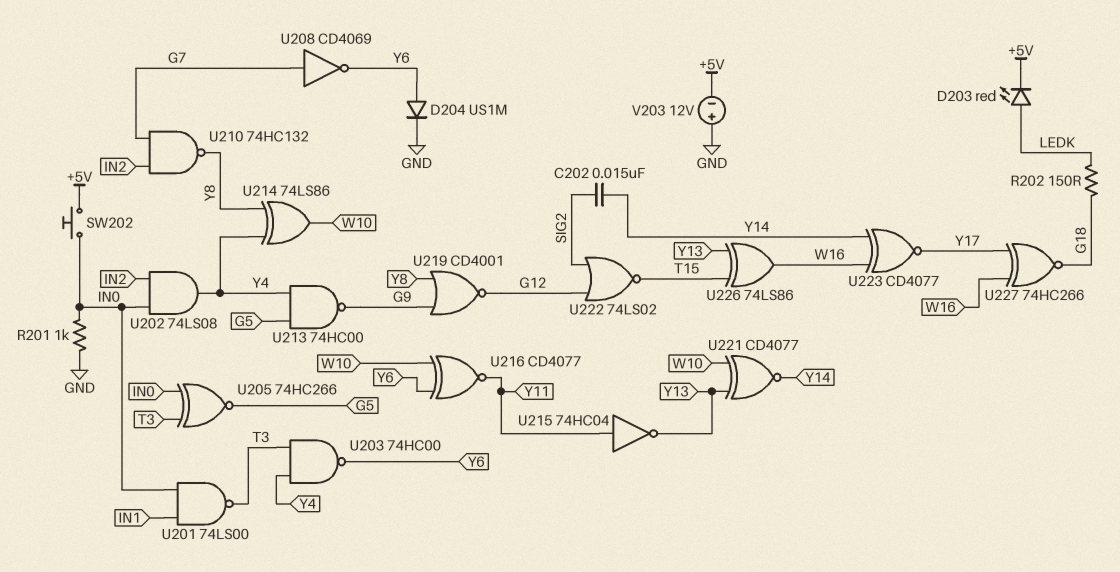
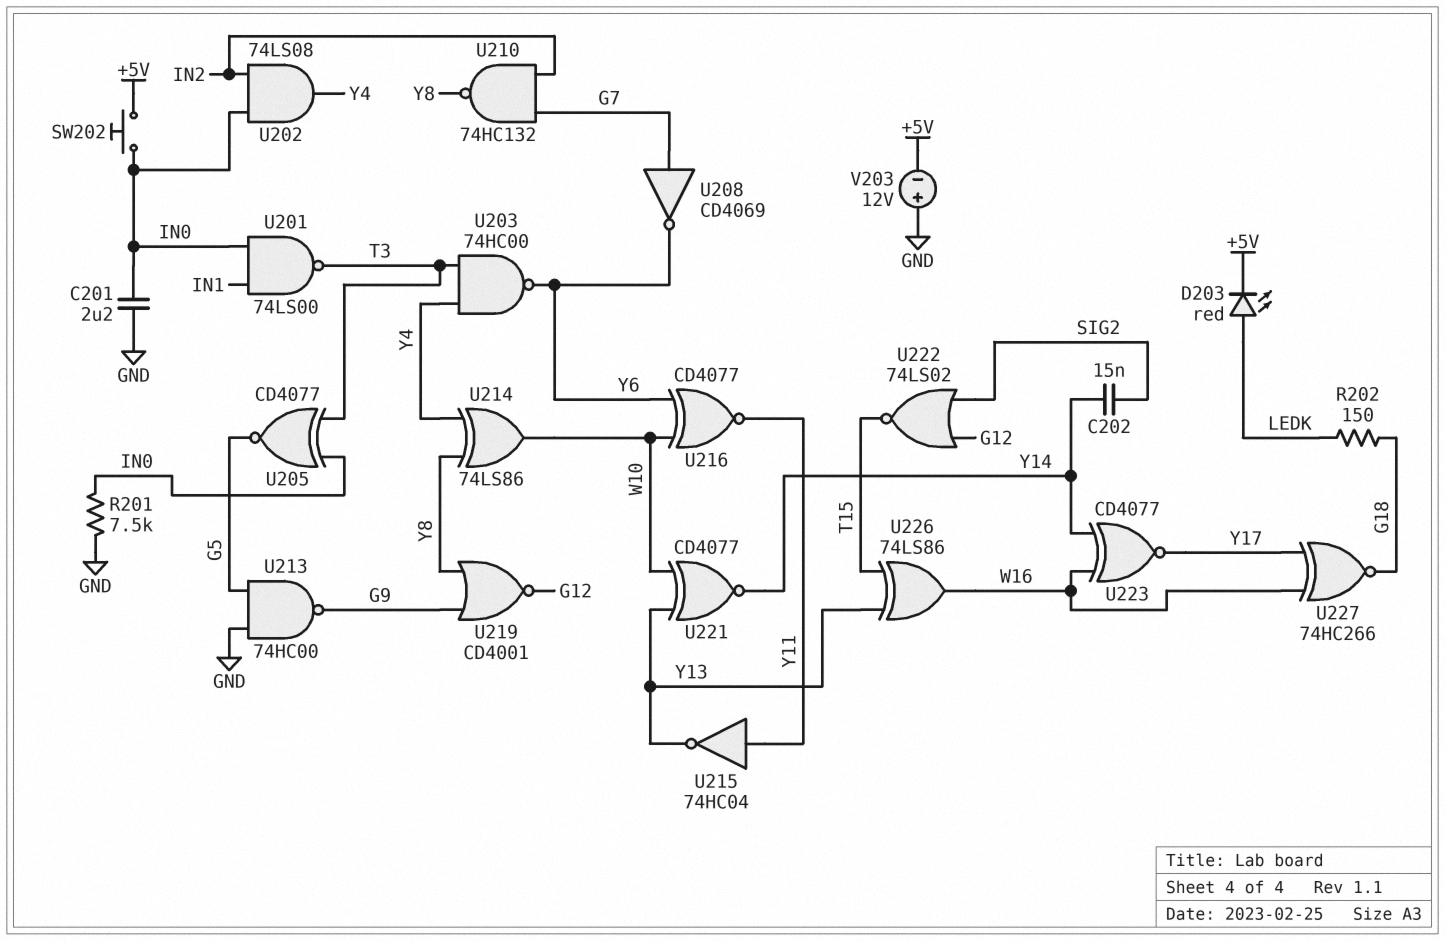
C201: none -> 2.2uF (GND, IN0)
D204: diode US1M (A Y6, K GND) -> none
R201: 1k (GND, IN0) -> 7.5k (GND, IN0)
U205: XNOR 74HC266 (in IN0, in T3, out G5) -> XNOR CD4077 (in IN0, in T3, out G5)
U213: NAND 74HC00 (in G5, in Y4, out G9) -> NAND 74HC00 (in G5, in GND, out G9)

